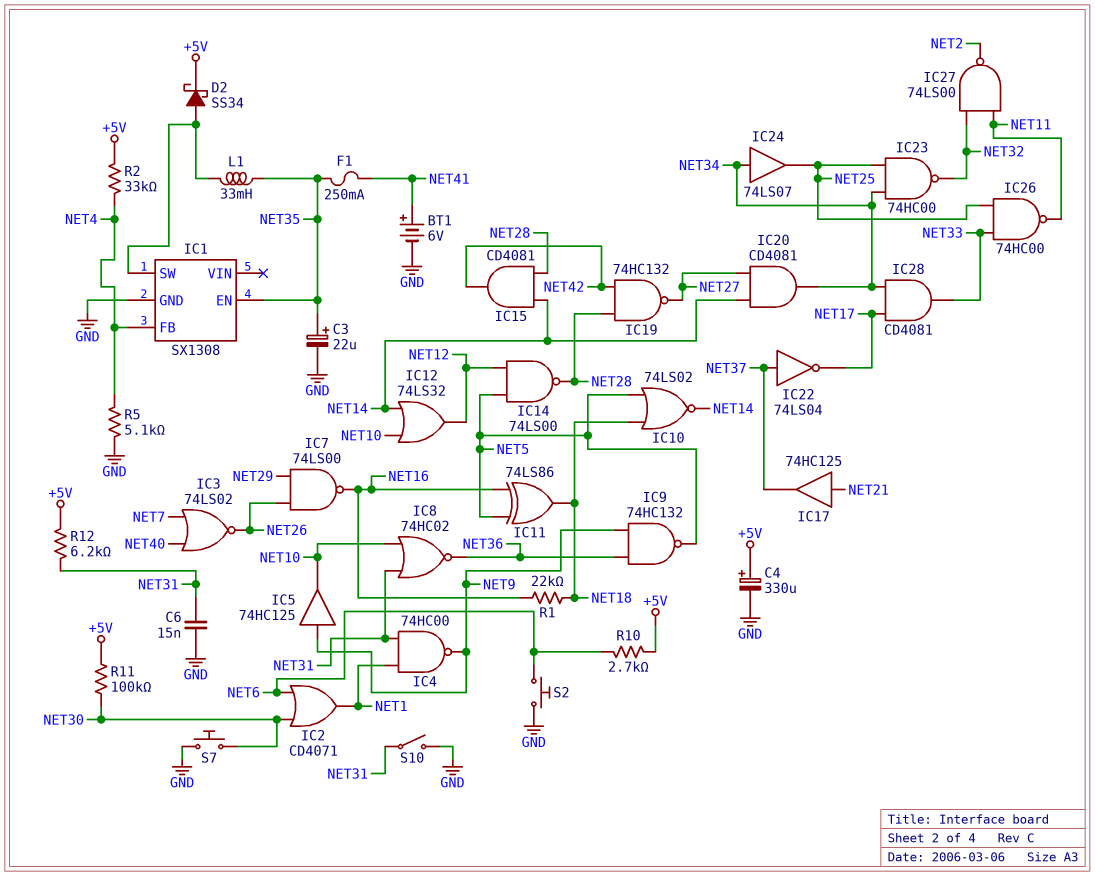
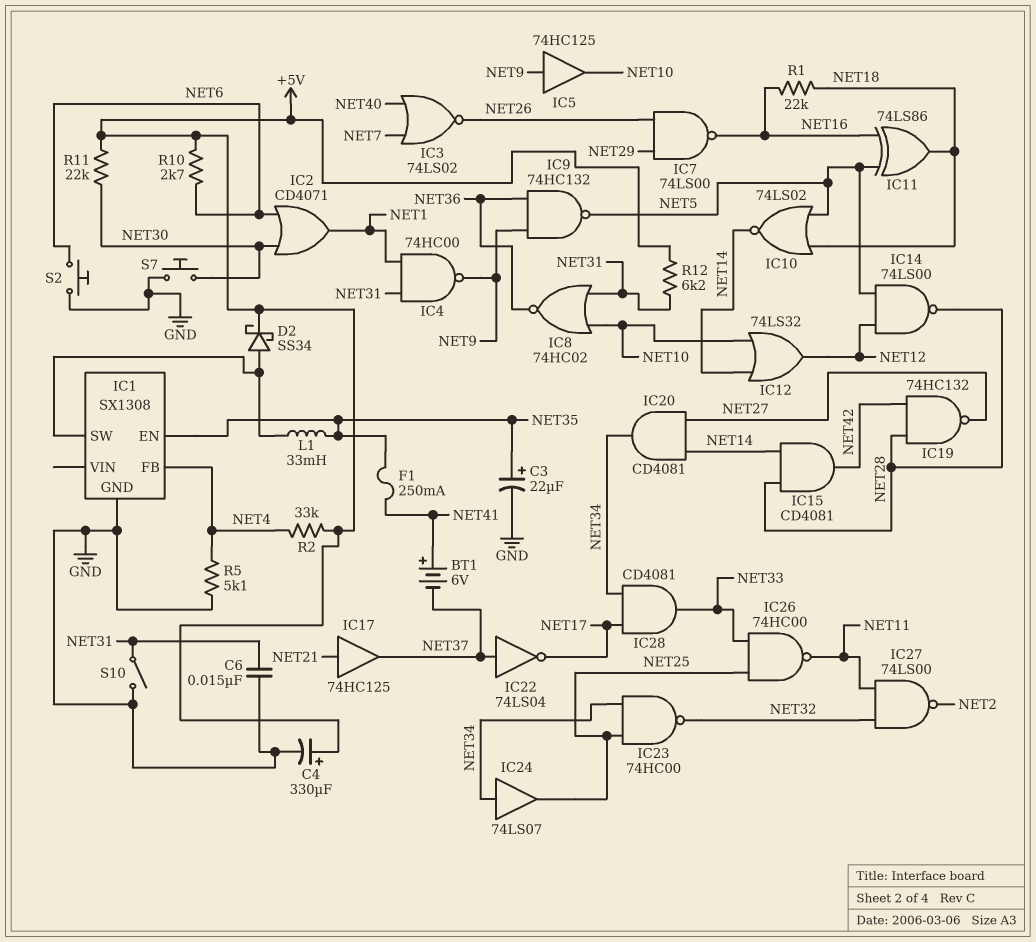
BT1: 6V (plus NET41, minus GND) -> 6V (plus NET41, minus NET37)
R11: 100k (+5V, NET30) -> 22k (+5V, NET30)

